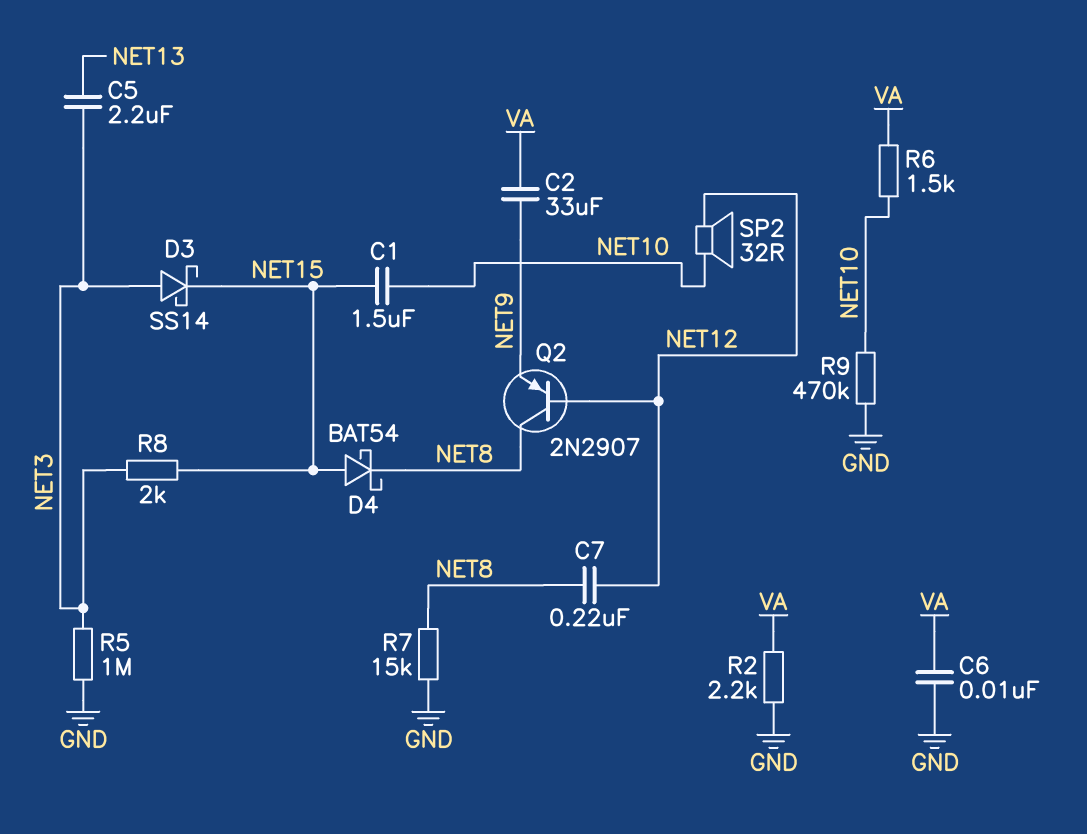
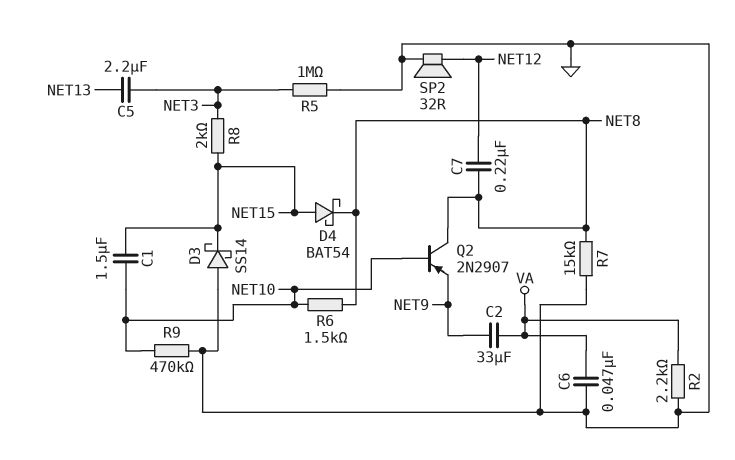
C6: 10nF (GND, VA) -> 47nF (GND, VA)
D3: schottky SS14 (A NET3, K NET15) -> schottky SS14 (A GND, K NET15)
Q2: PNP 2N2907 (B NET12, C NET8, E NET9) -> PNP 2N2907 (B NET10, C NET8, E NET9)
R6: 1.5k (NET10, VA) -> 1.5k (NET8, NET10)
SP2: speaker 32R (NET10, NET12) -> speaker 32R (GND, NET12)

